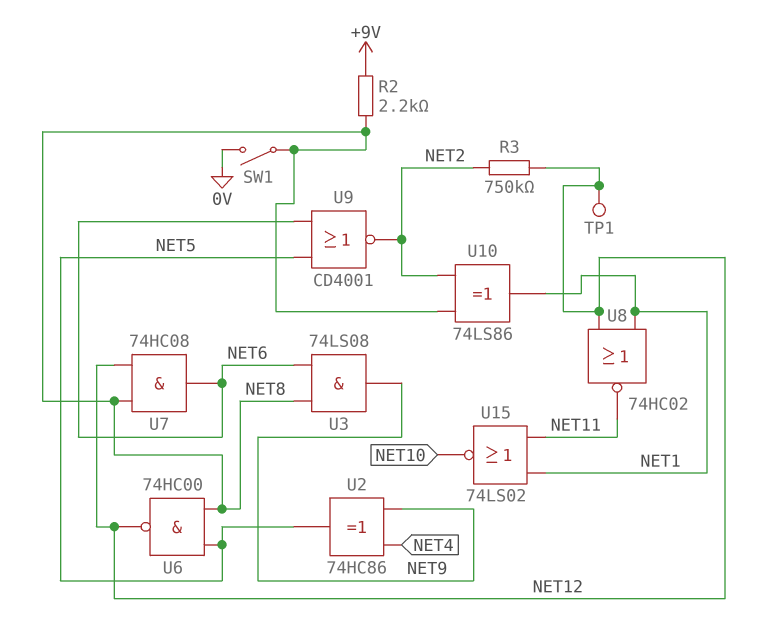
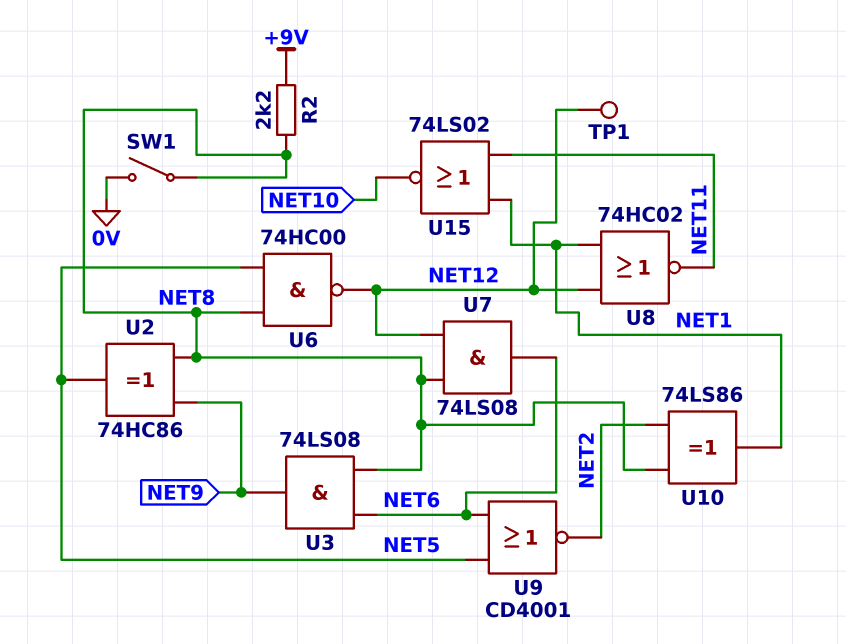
R3: 750k (NET2, NET12) -> none
U2: XOR 74HC86 (in NET4, in NET9, out NET5) -> XOR 74HC86 (in NET8, in NET9, out NET5)
U7: AND 74HC08 (in NET8, in NET12, out NET6) -> AND 74LS08 (in NET8, in NET12, out NET6)

